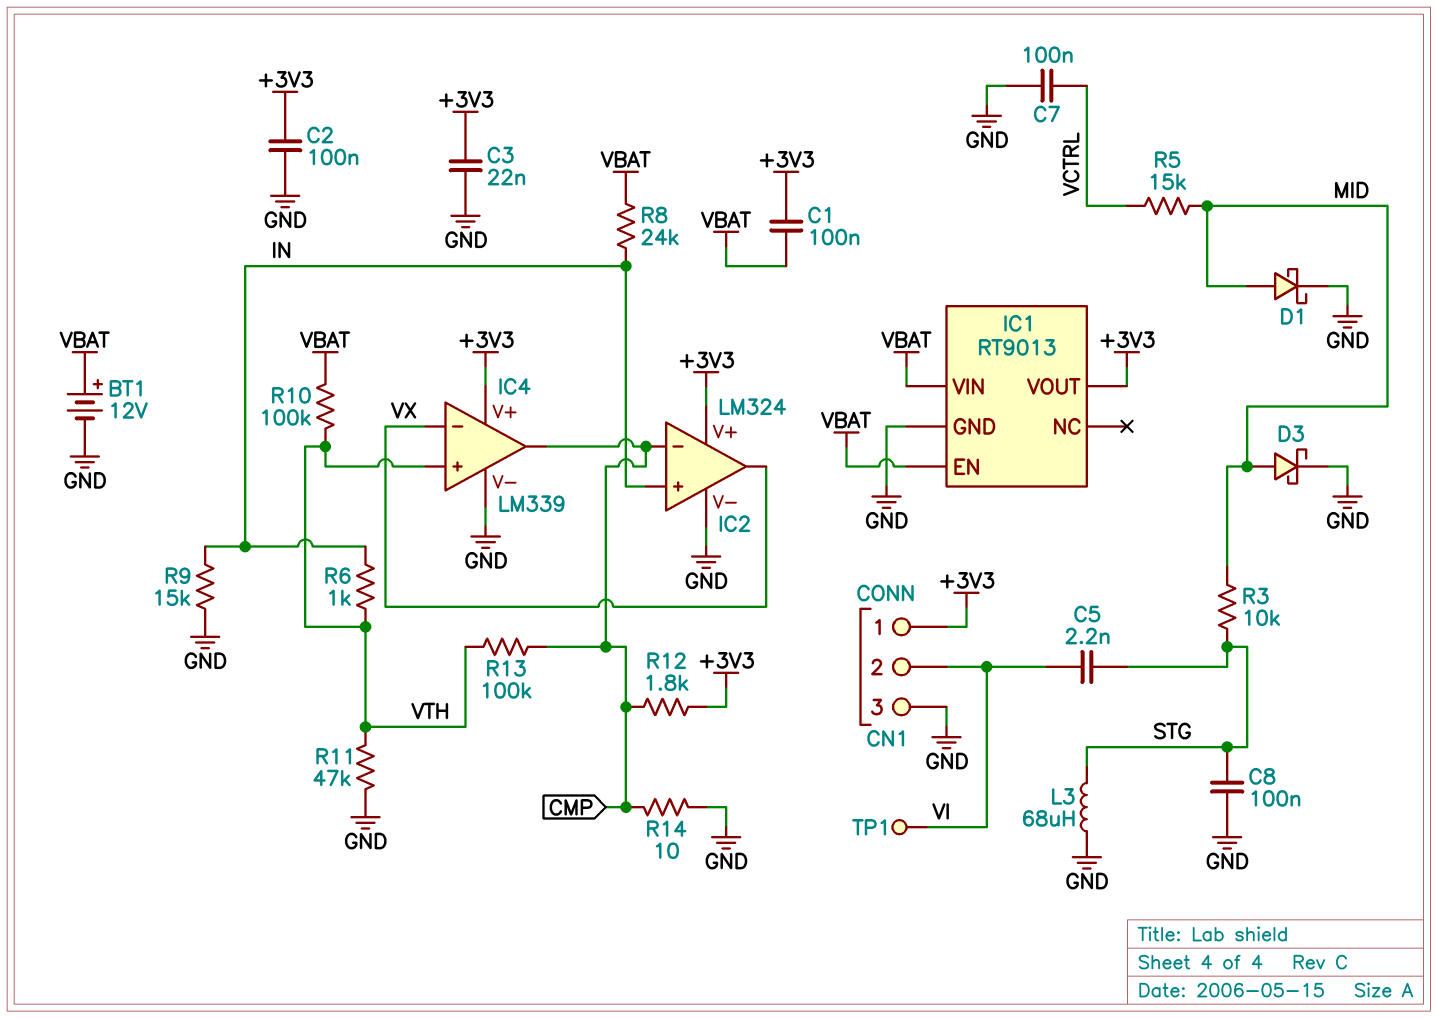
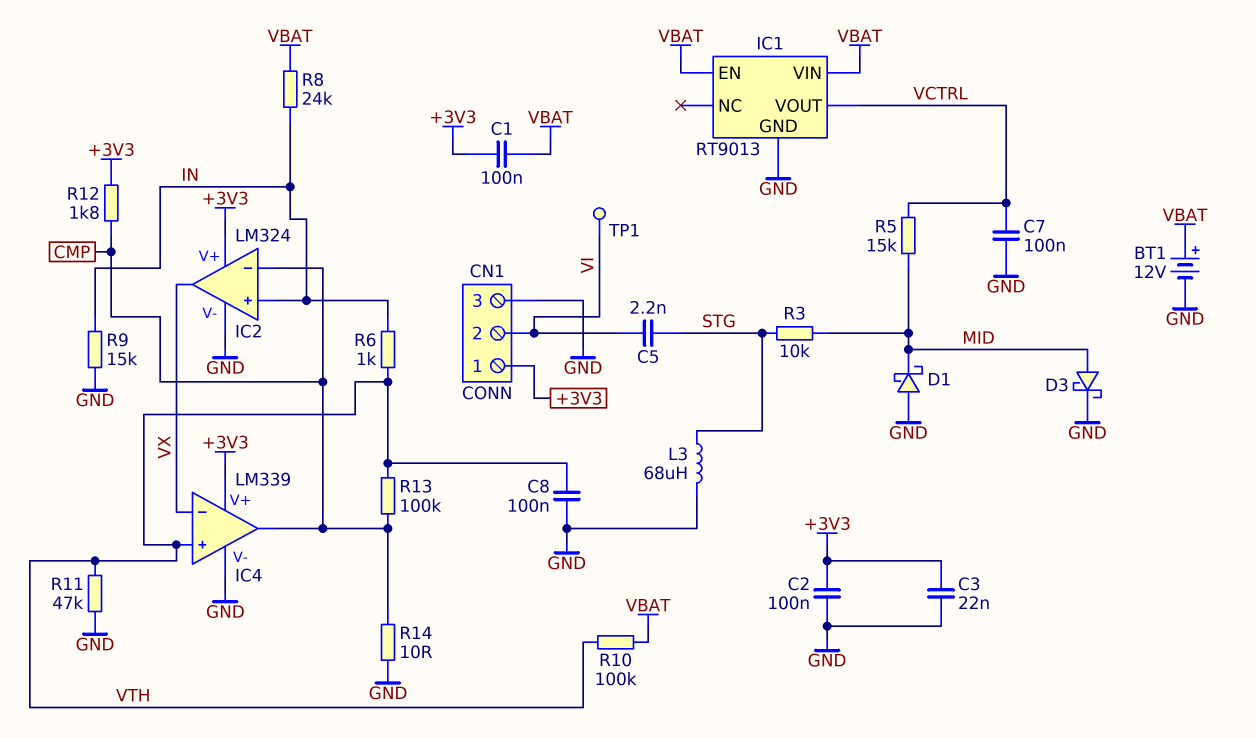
C8: 100nF (GND, STG) -> 100nF (GND, VTH)
D1: schottky (A MID, K GND) -> schottky (A GND, K MID)
IC1 pin VOUT: +3V3 -> VCTRL

